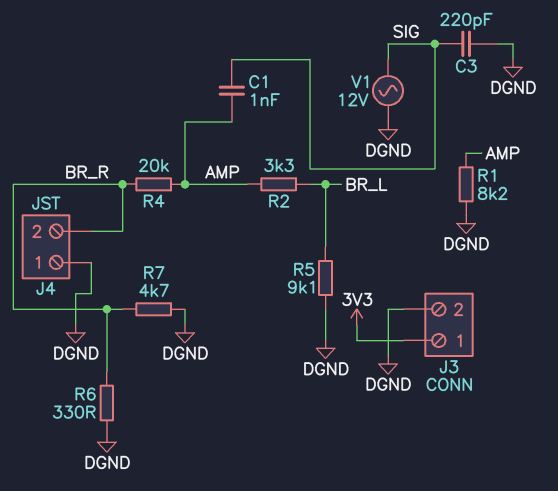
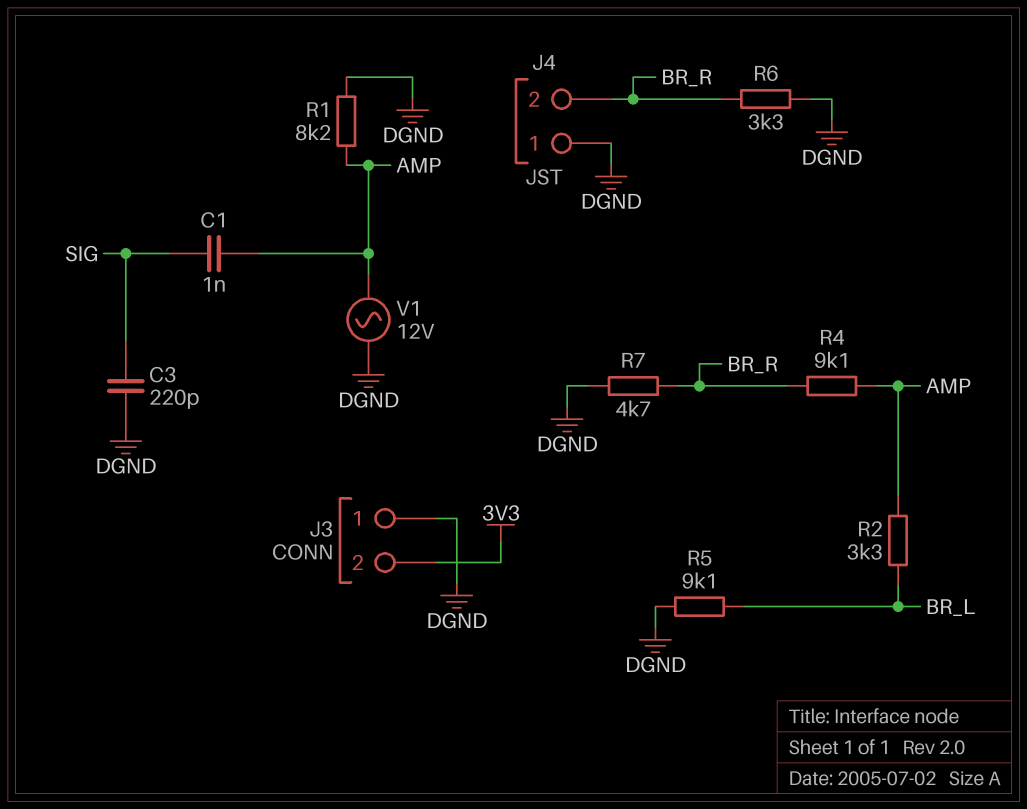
J3 pin 1: 3V3 -> DGND
J3 pin 2: DGND -> 3V3
R4: 20k (AMP, BR_R) -> 9.1k (AMP, BR_R)
R6: 330 (BR_R, DGND) -> 3.3k (BR_R, DGND)
V1: AC 12V (DGND, SIG) -> AC 12V (AMP, DGND)

